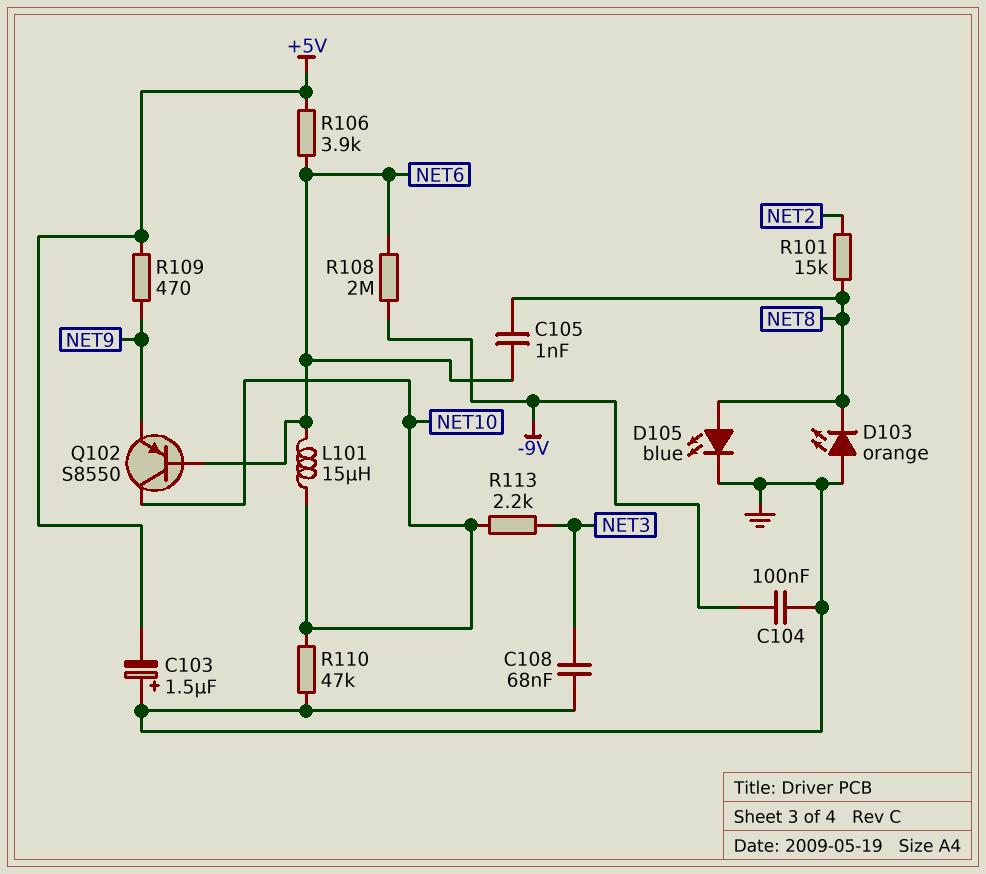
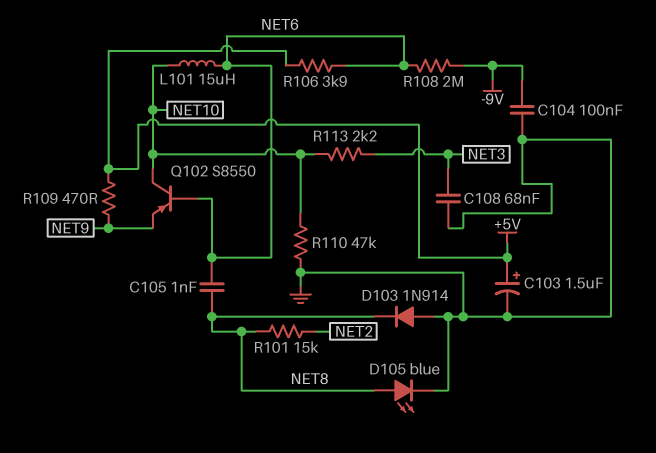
C103: 1.5uF (plus GND, minus +5V) -> 1.5uF (plus +5V, minus GND)
D103: LED orange (A GND, K NET8) -> diode 1N914 (A GND, K NET8)

